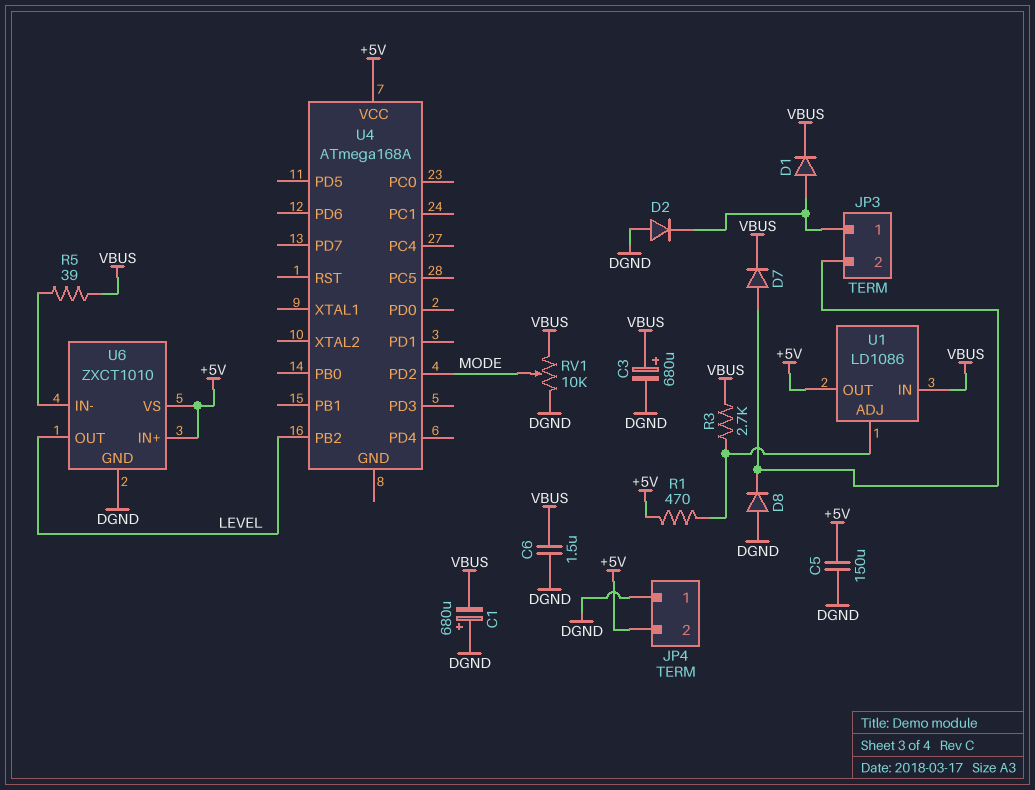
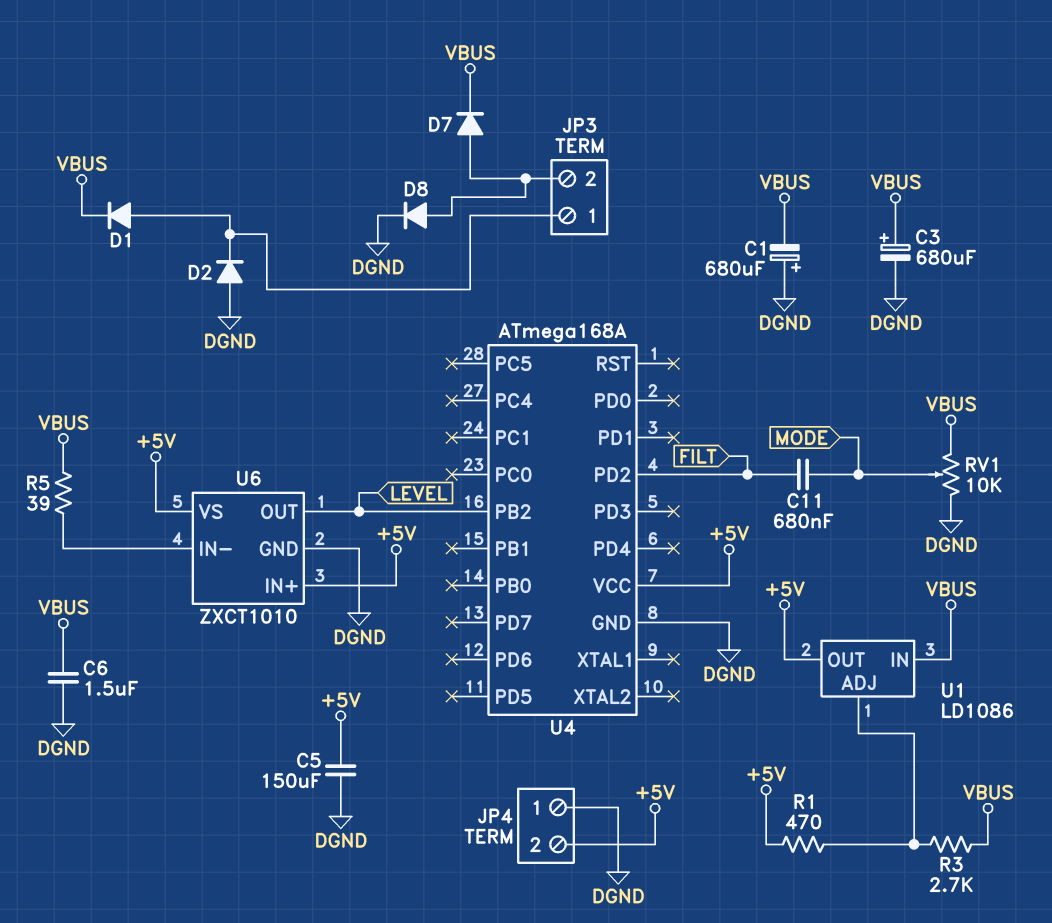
C11: none -> 680nF (FILT, MODE)
D8: diode (A DGND, K JP3/2) -> diode (A JP3/2, K DGND)
U4 pin GND: none -> DGND
U4 pin PD2: MODE -> FILT

